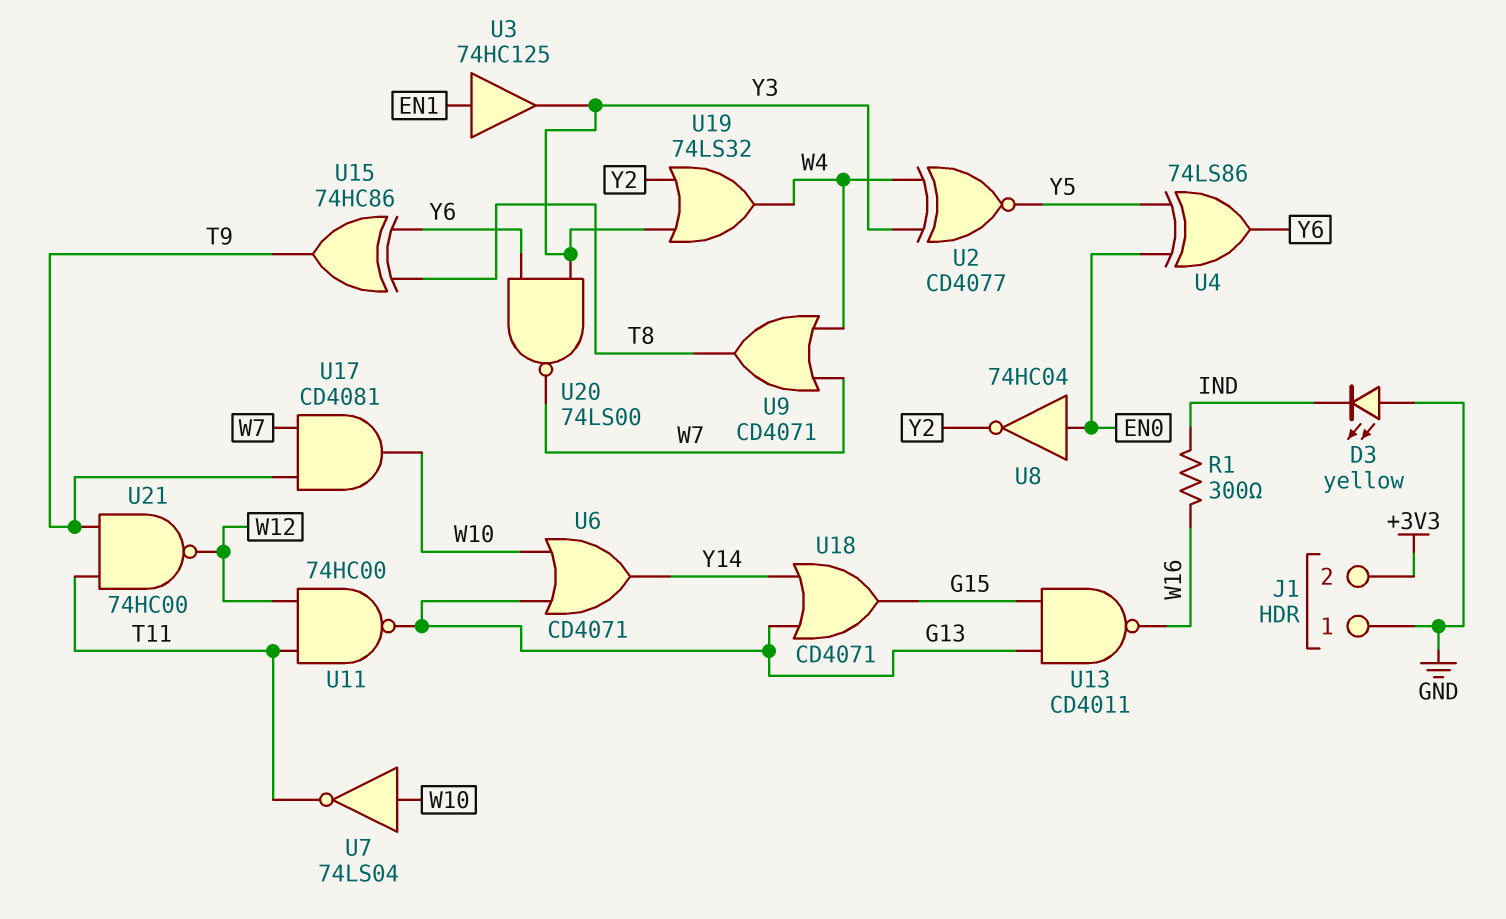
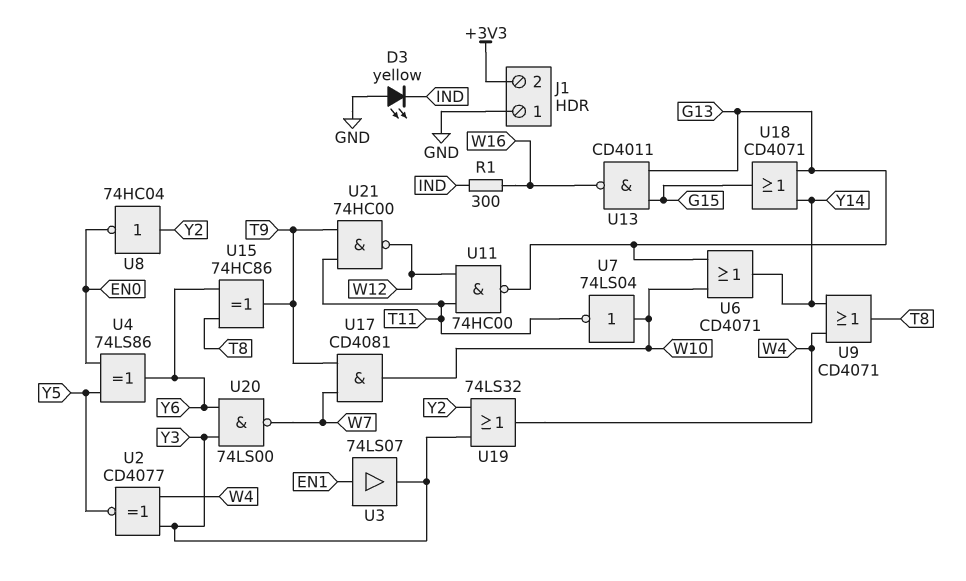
U3: buffer 74HC125 (in EN1, out Y3) -> buffer 74LS07 (in EN1, out Y3)
U8: NOT 74HC04 (in EN0, out Y2) -> NOT 74HC04 (in Y2, out EN0)
U9: OR CD4071 (in W4, in W7, out T8) -> OR CD4071 (in W4, in Y14, out T8)

